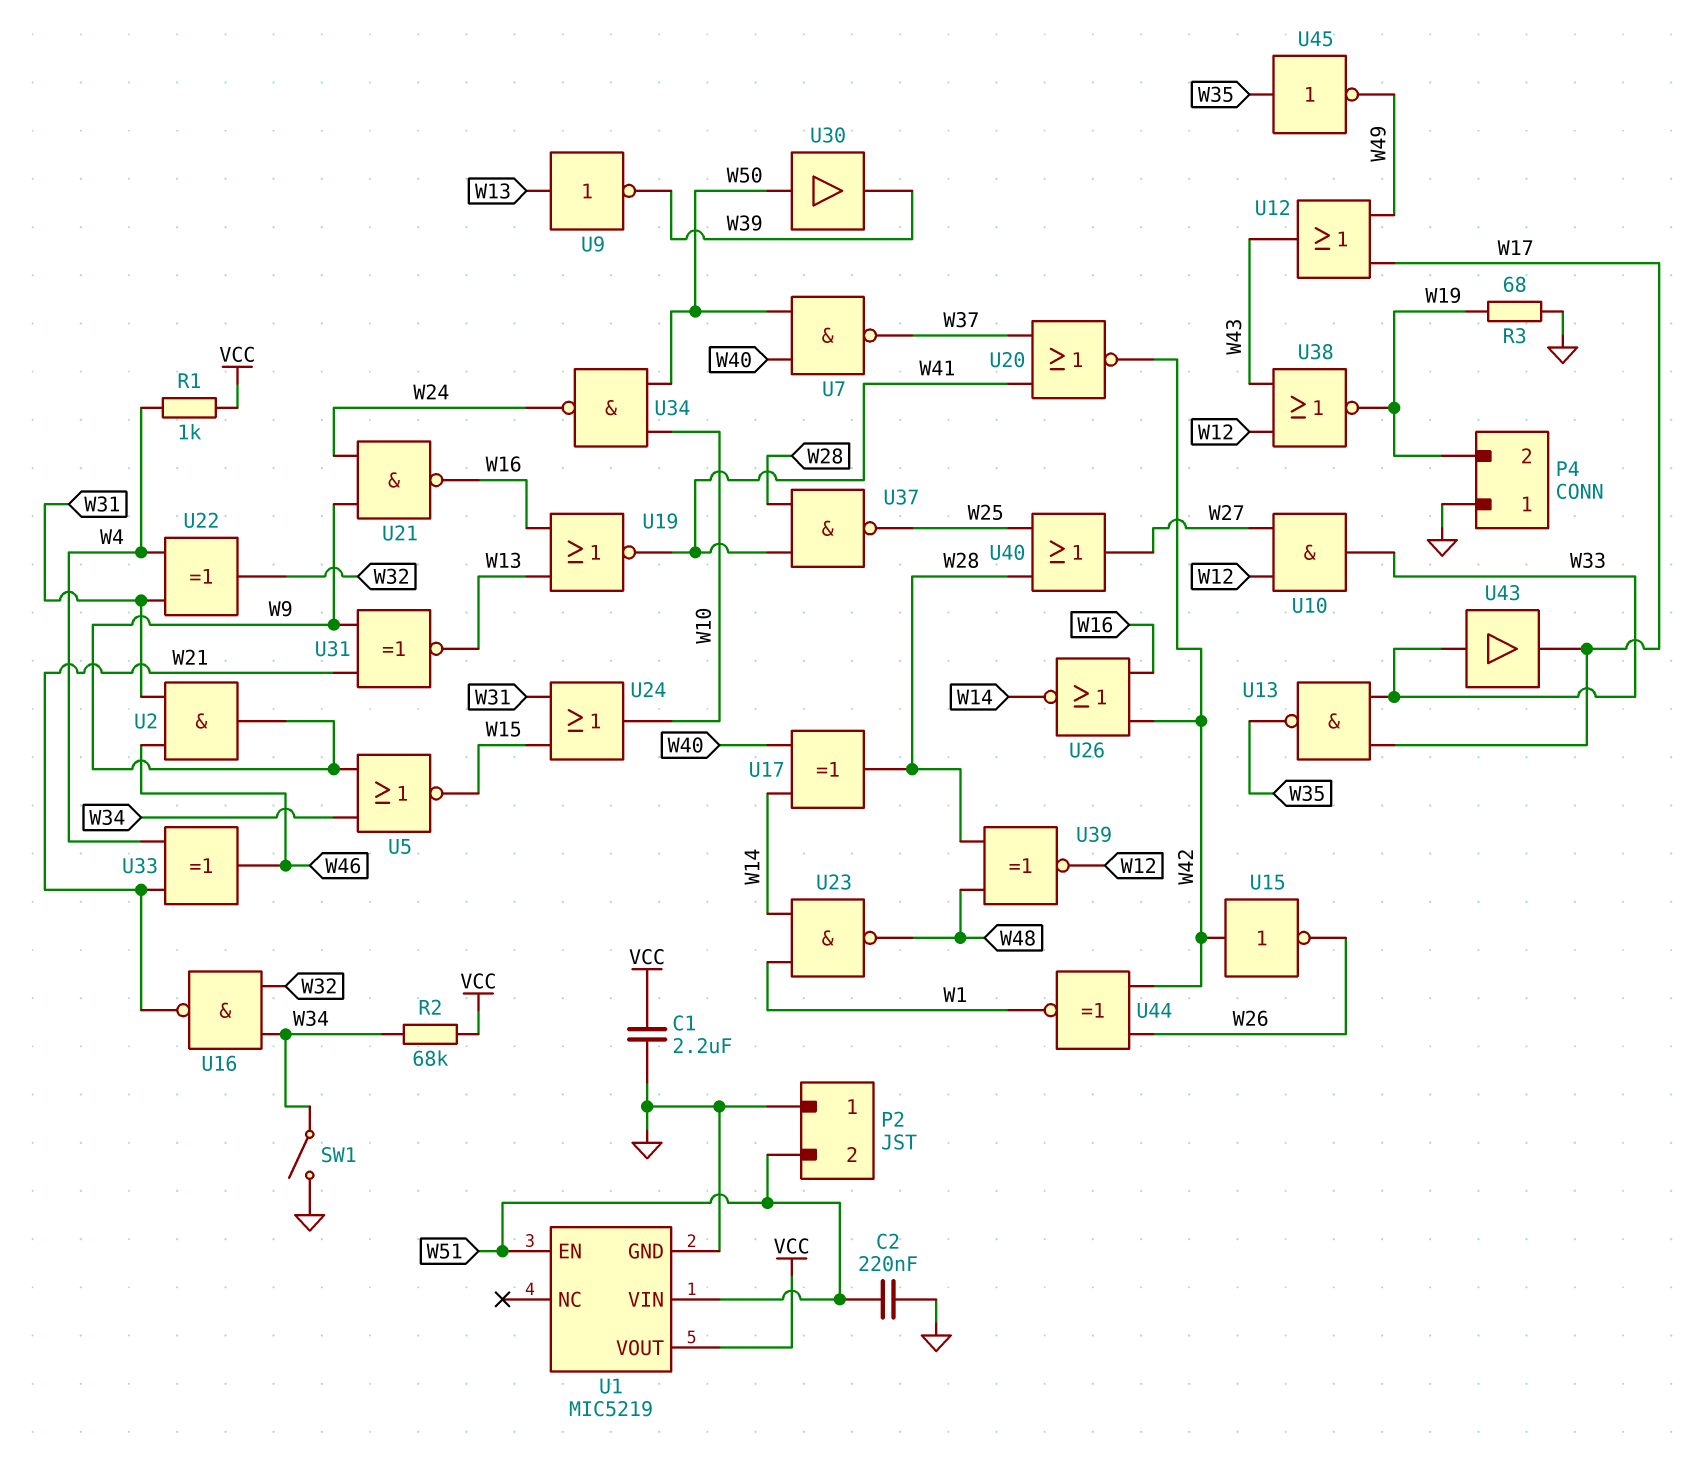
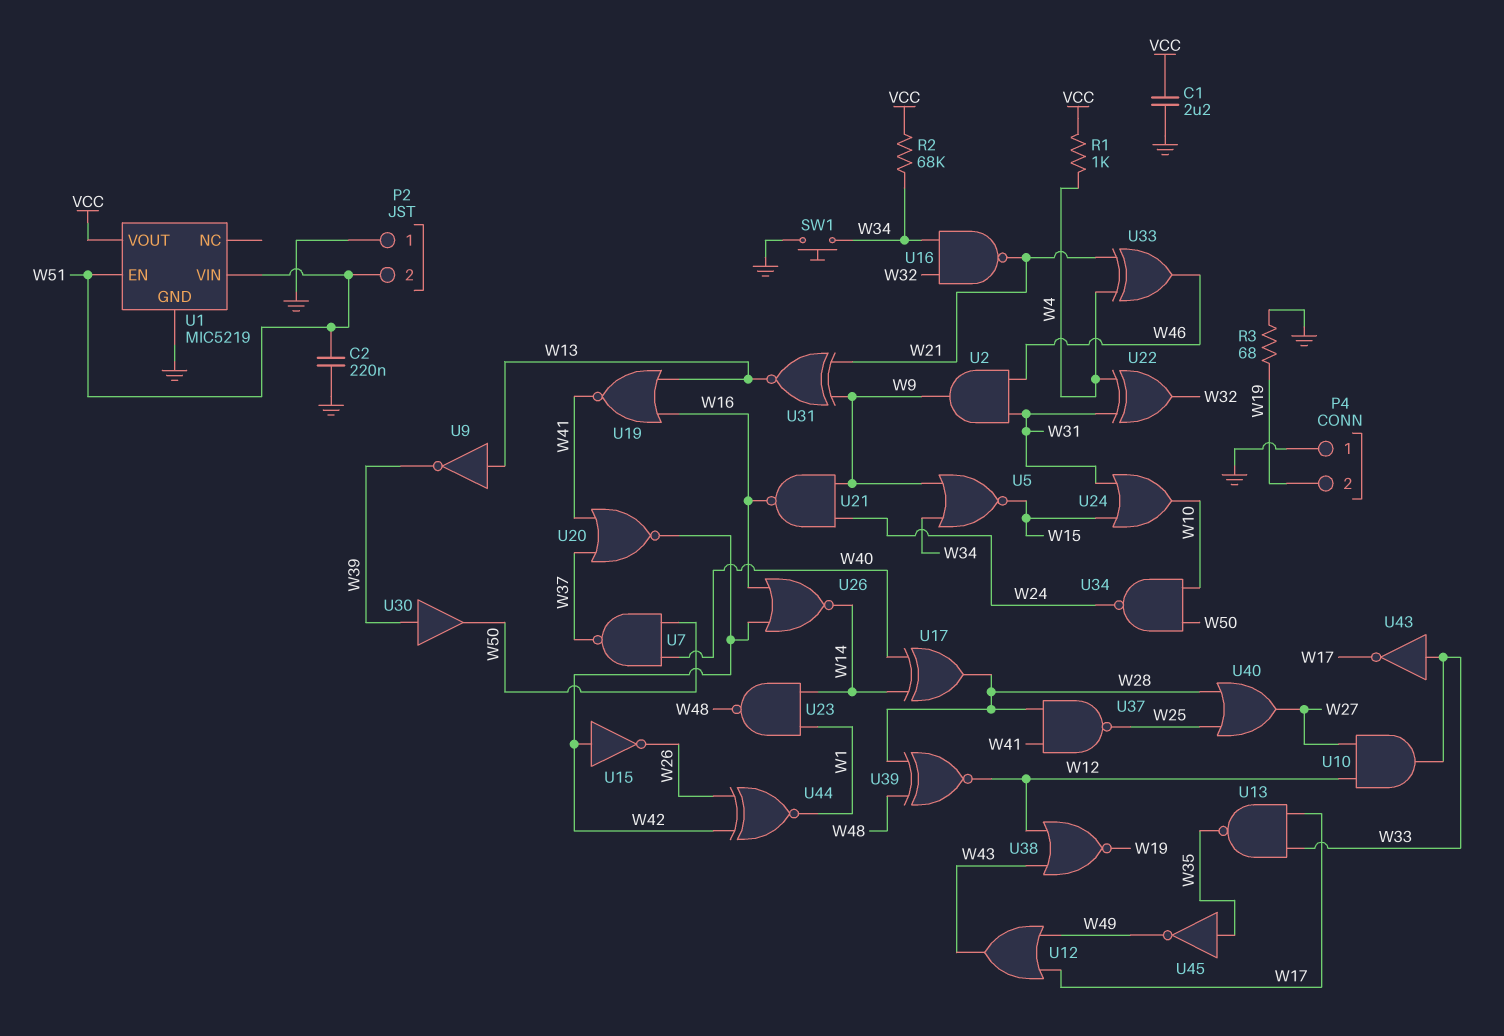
SW1: switch (GND, W34) -> button (GND, W34)
U30: buffer (in W50, out W39) -> buffer (in W39, out W50)
U43: buffer (in W33, out W17) -> NOT (in W33, out W17)

